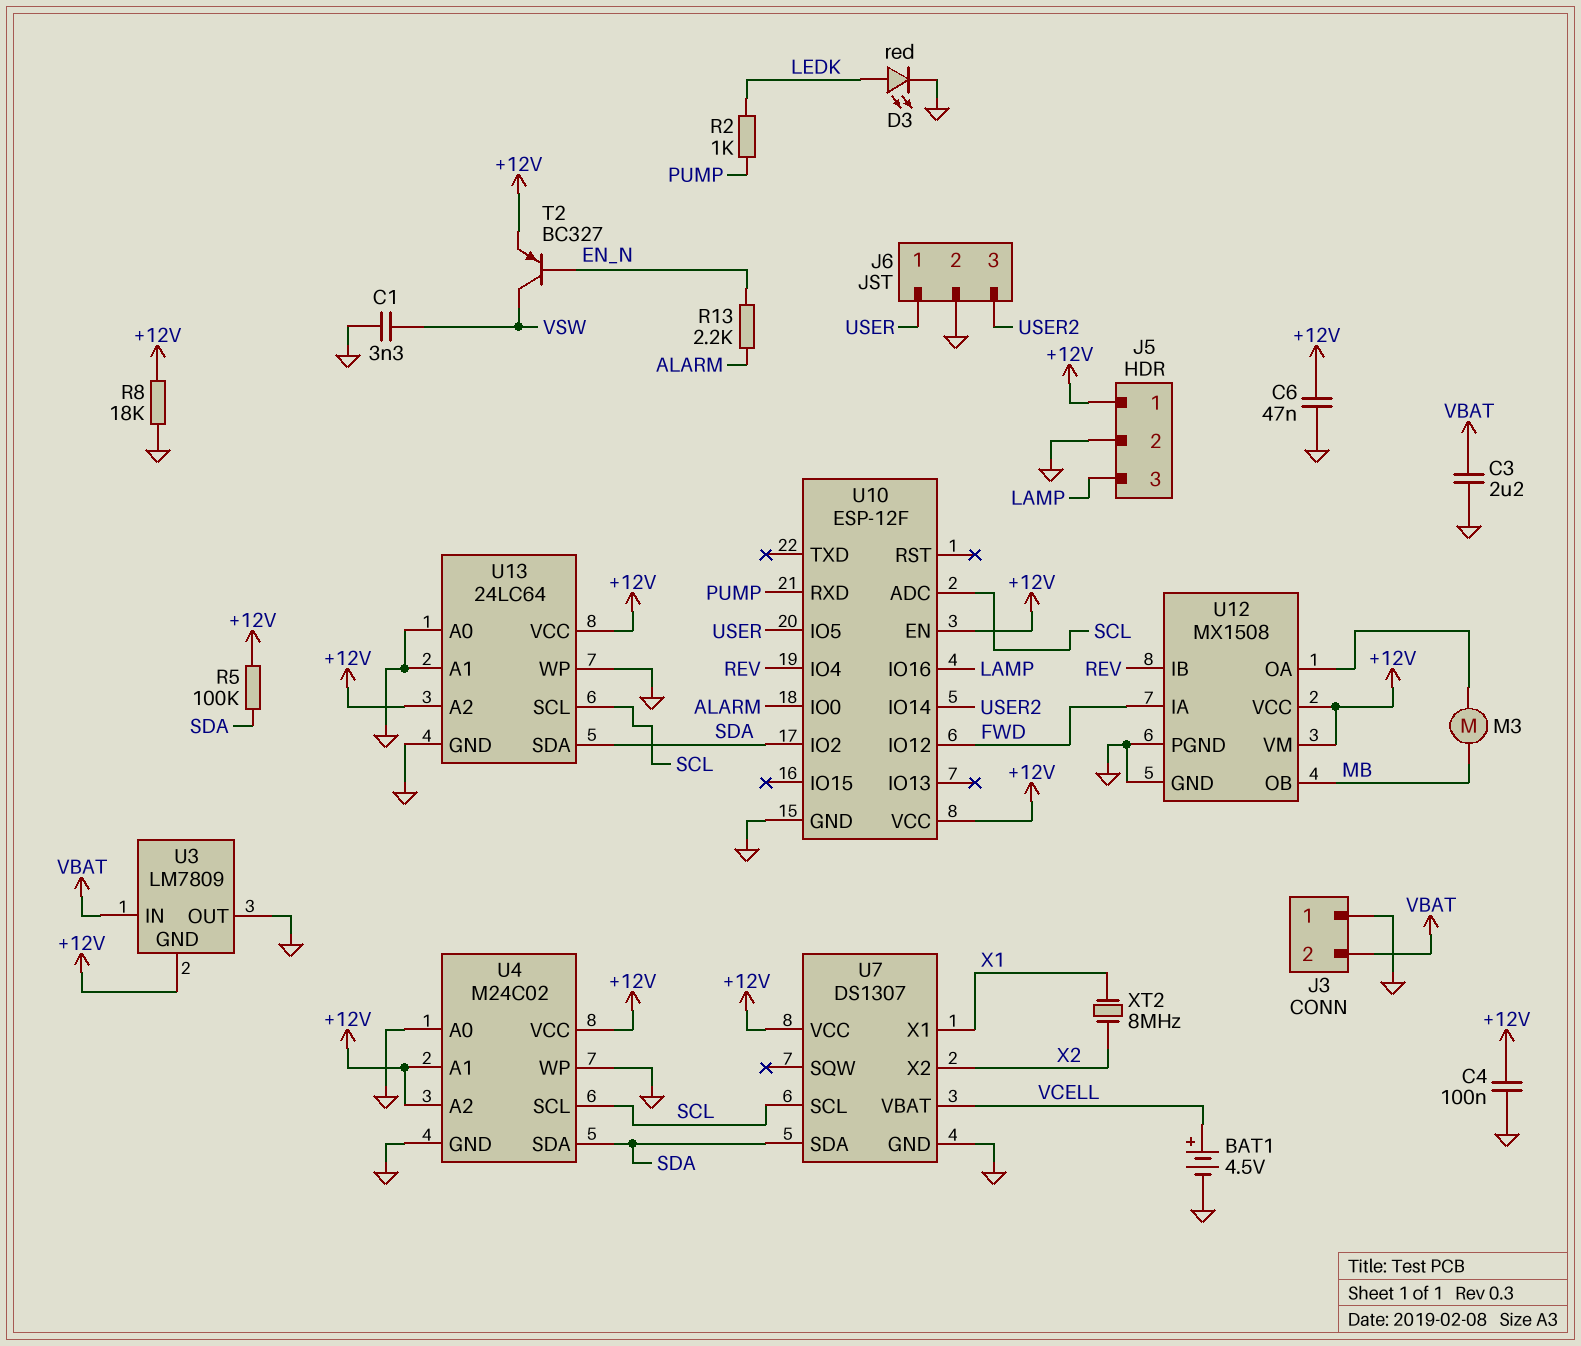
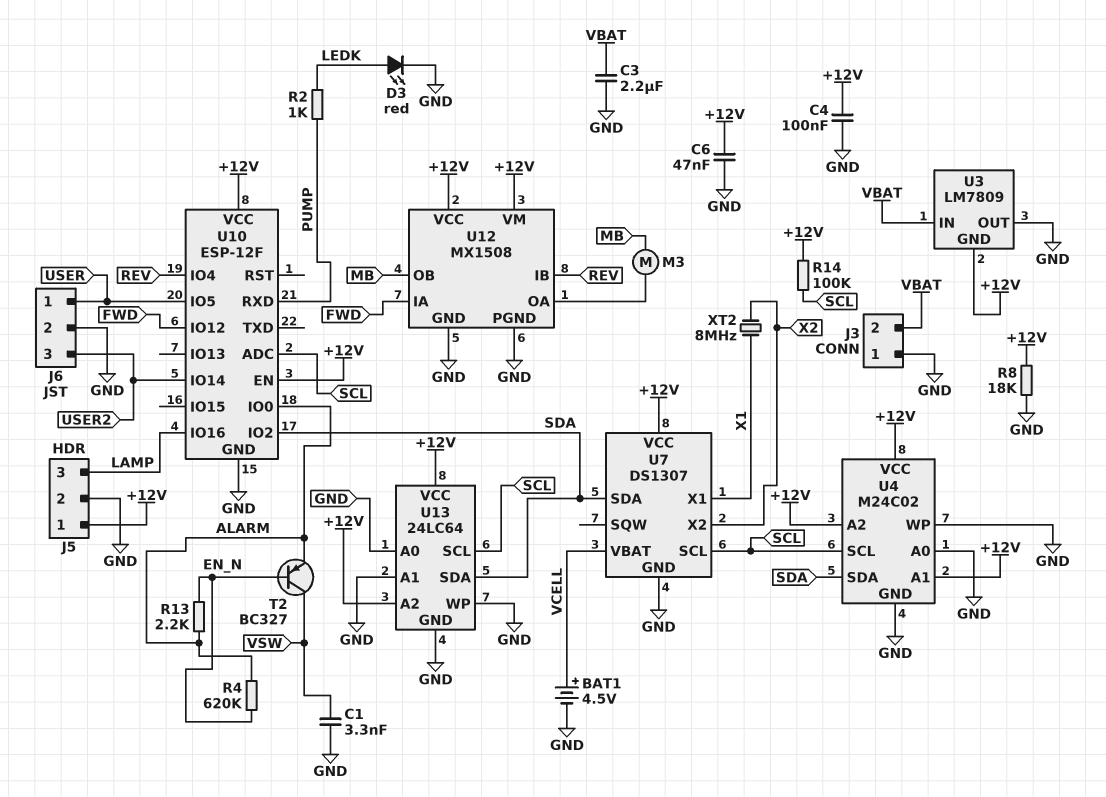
R4: none -> 620k (ALARM, EN_N)
R5: 100k (+12V, SDA) -> none
R14: none -> 100k (+12V, SCL)
T2: PNP BC327 (B EN_N, C VSW, E +12V) -> PNP BC327 (B EN_N, C VSW, E ALARM)

